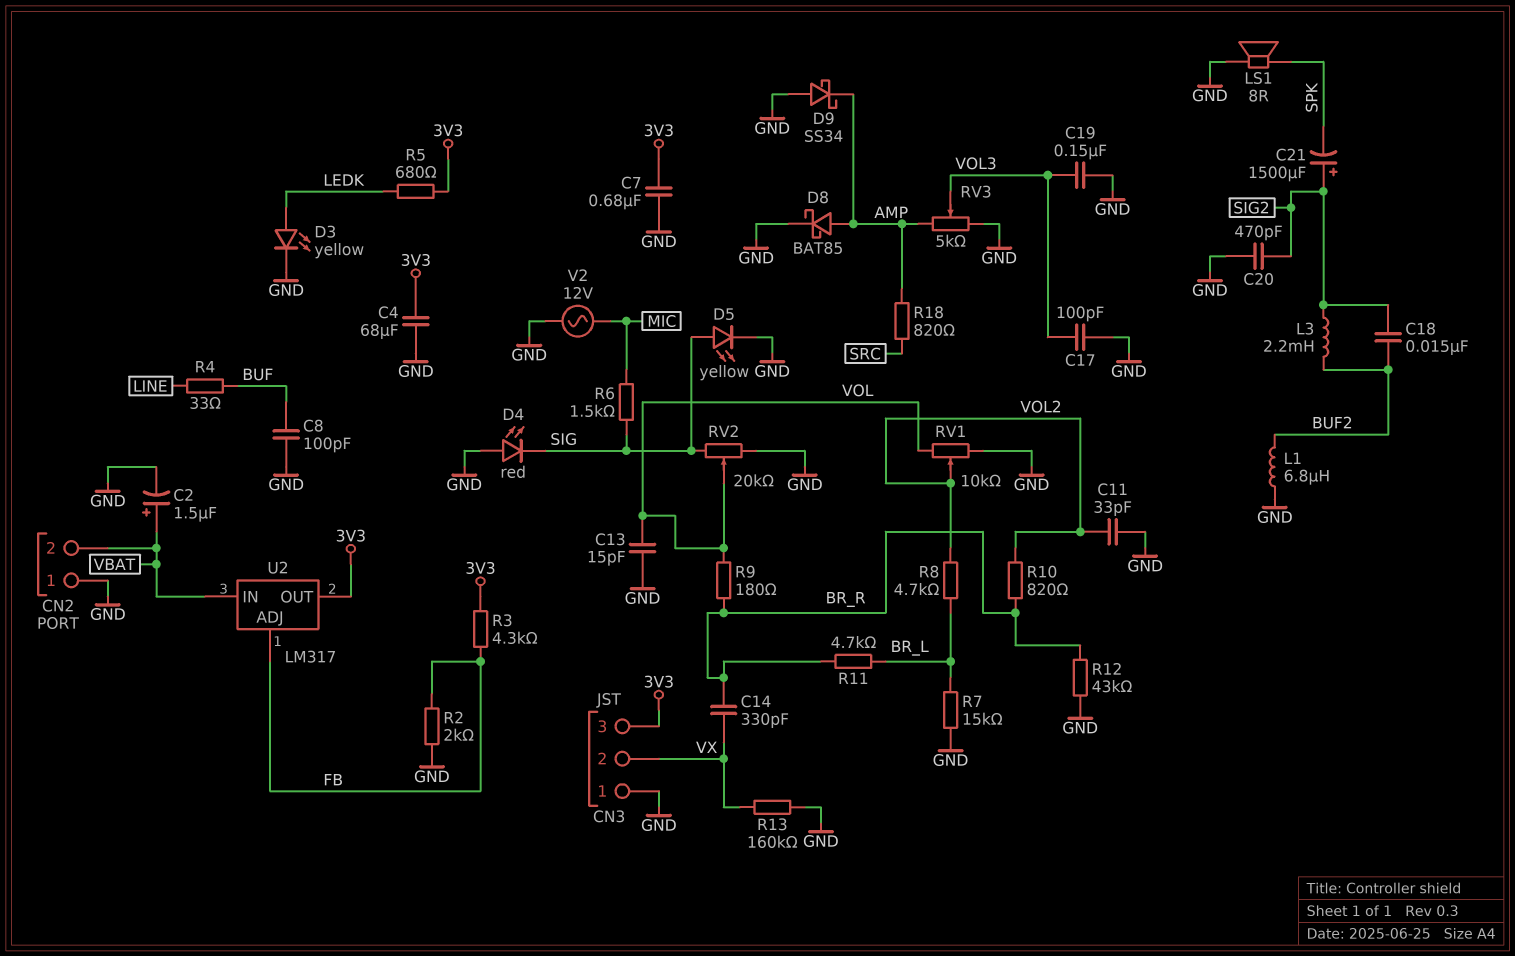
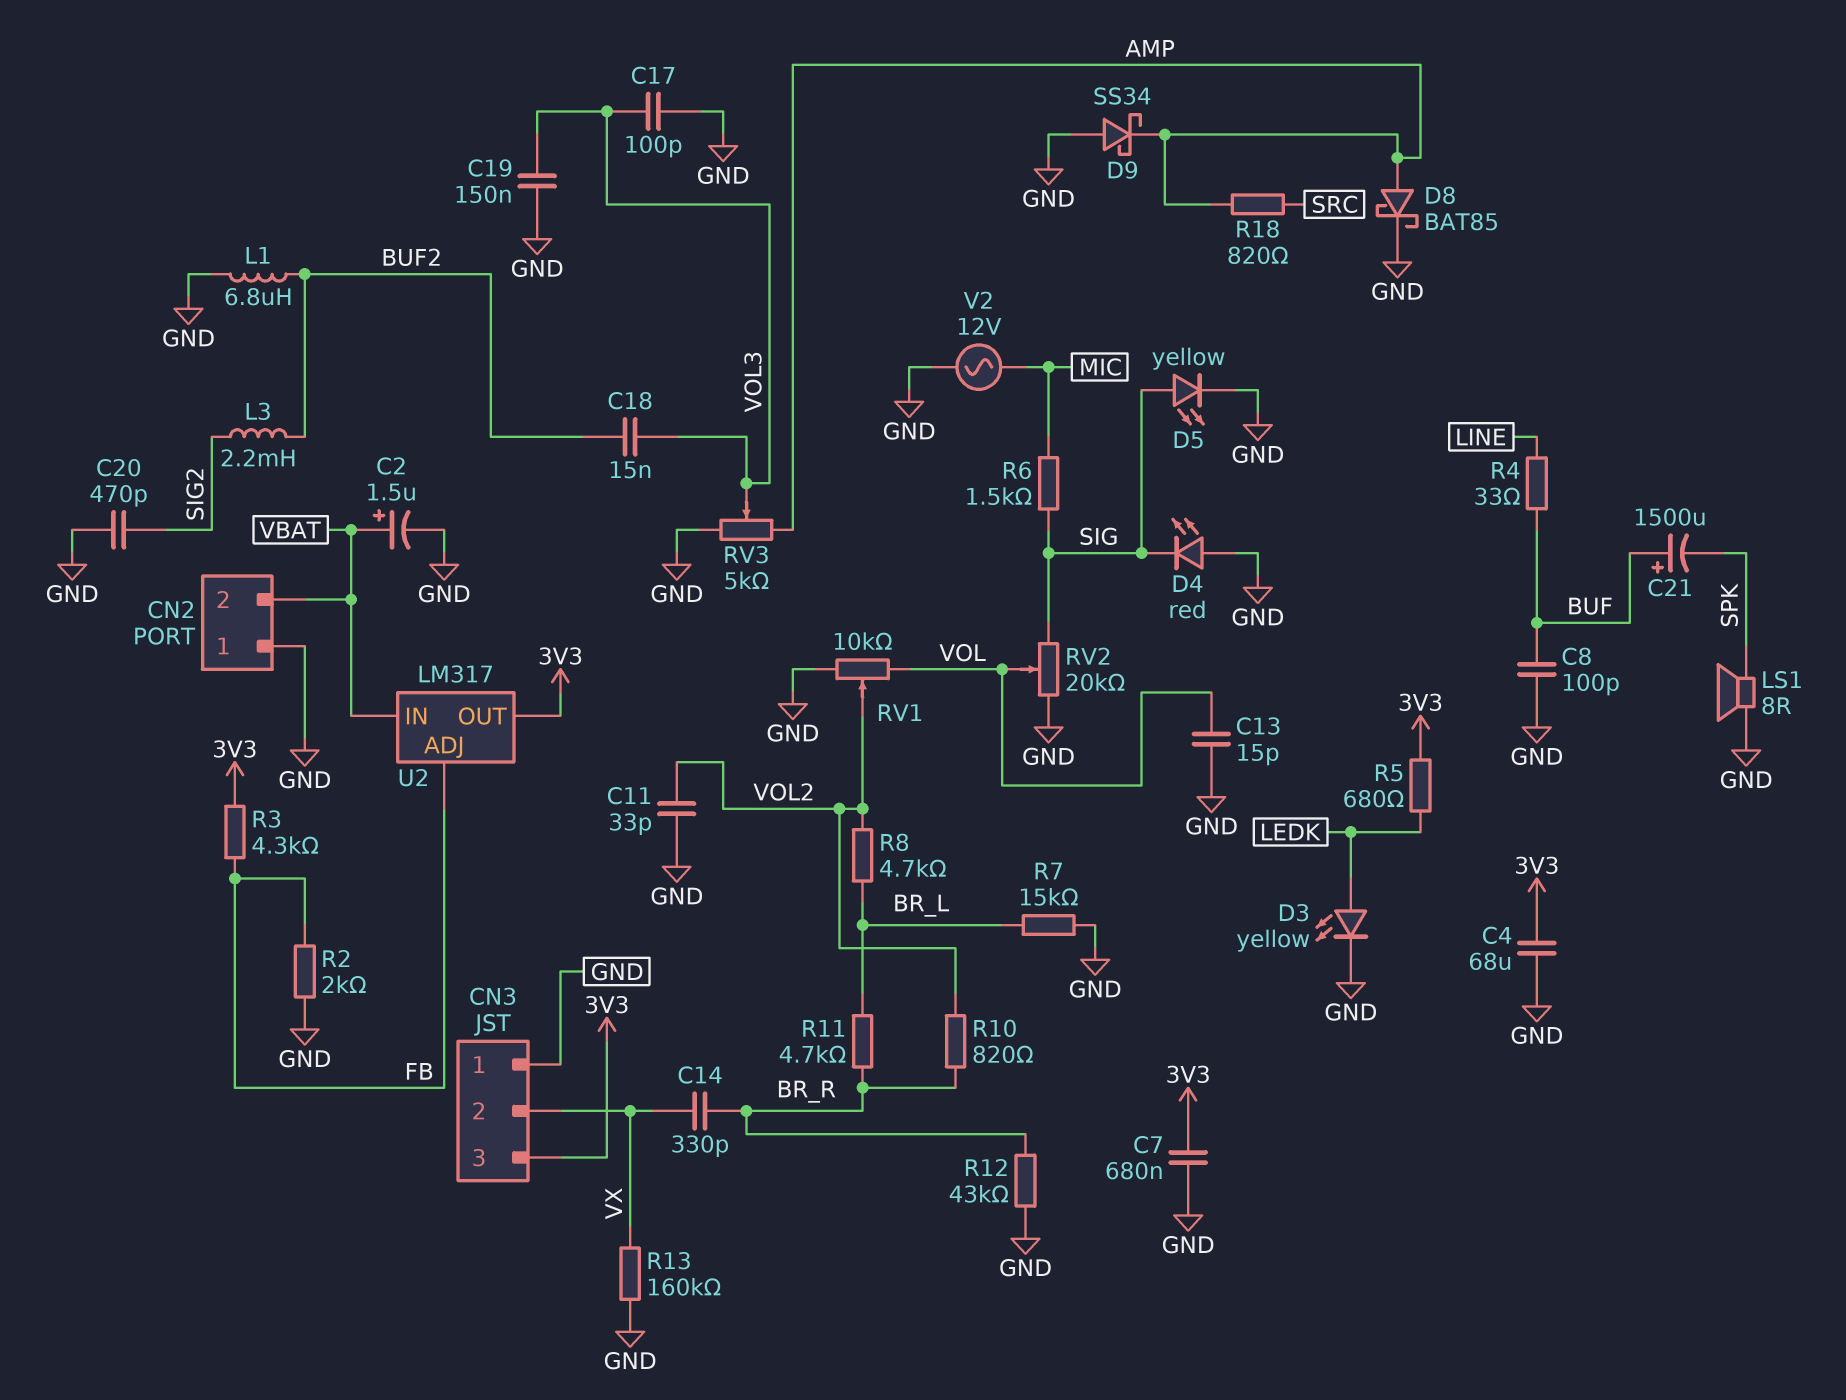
C18: 15nF (BUF2, SIG2) -> 15nF (BUF2, VOL3)
C21: 1500uF (plus SIG2, minus SPK) -> 1500uF (plus BUF, minus SPK)
R9: 180 (BR_R, VOL) -> none

